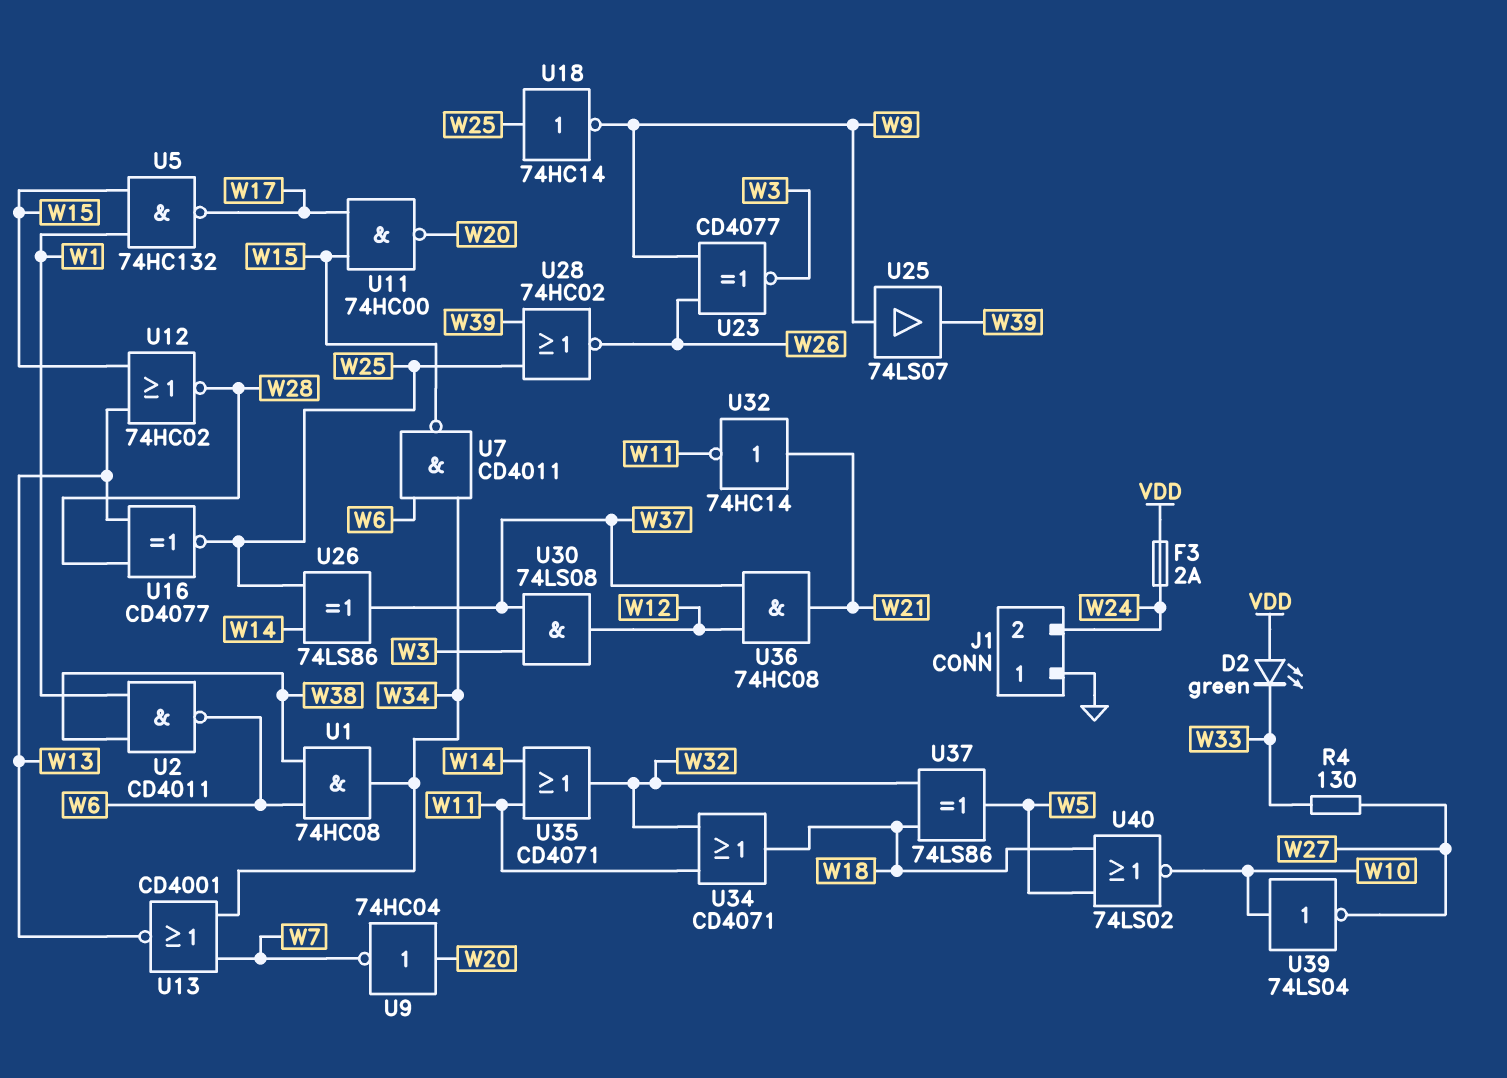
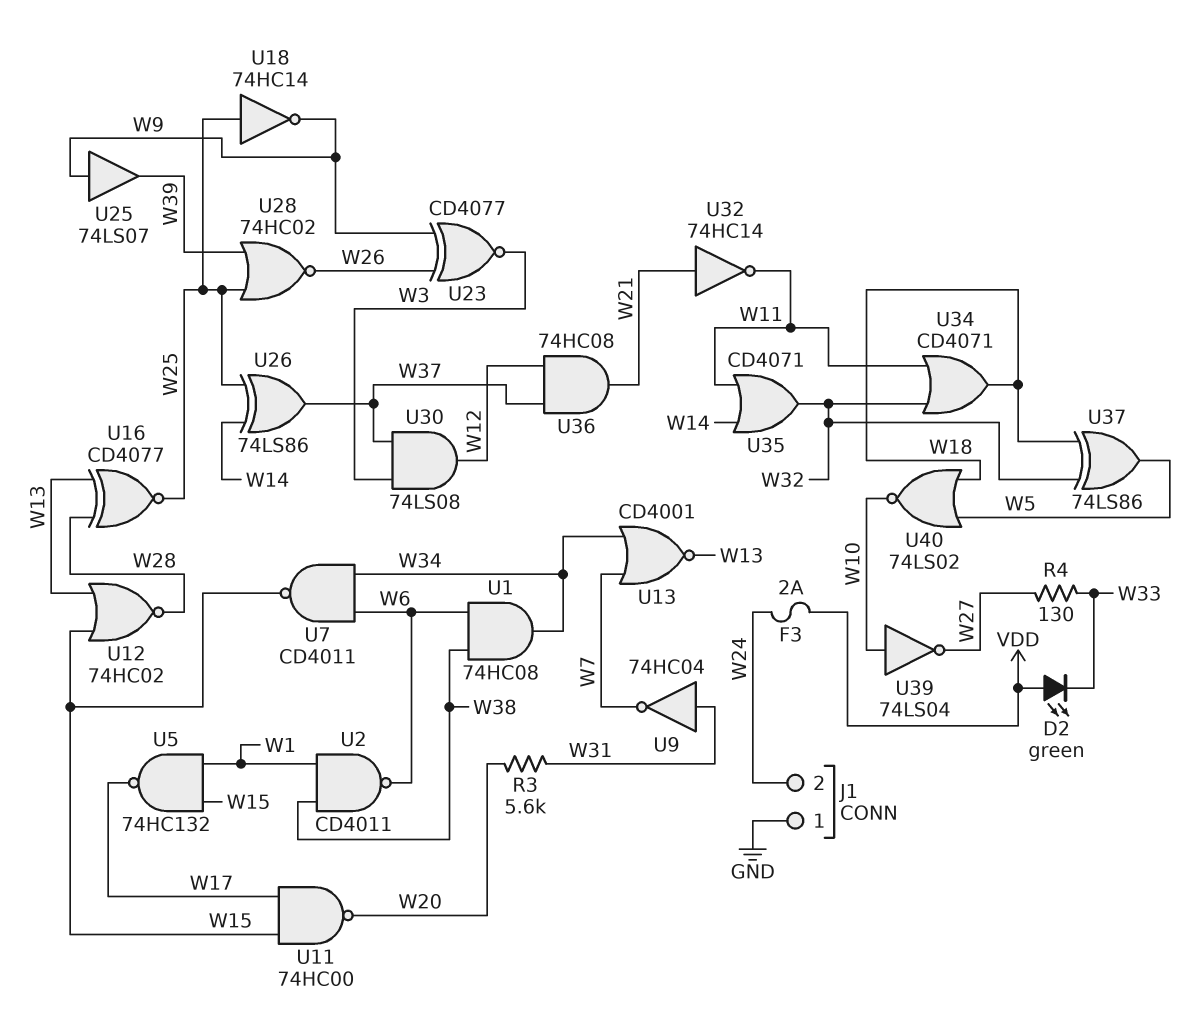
R3: none -> 5.6k (W20, W31)
U9: NOT 74HC04 (in W20, out W7) -> NOT 74HC04 (in W31, out W7)

